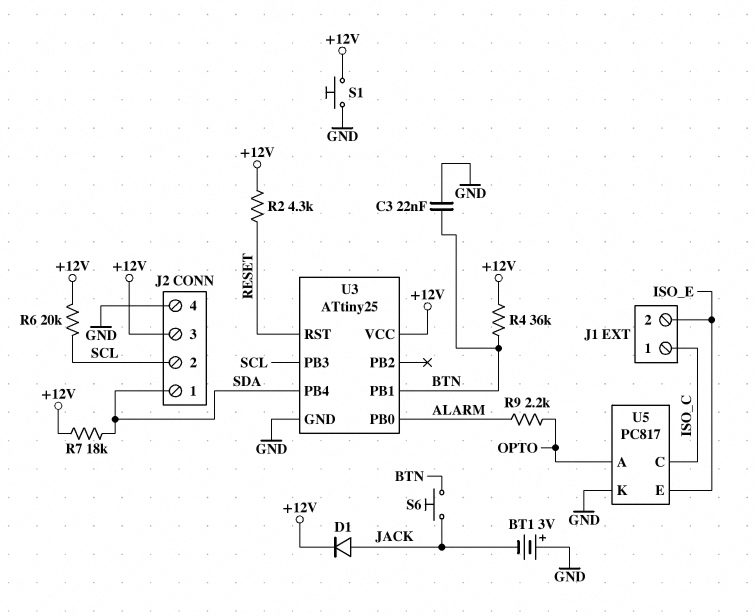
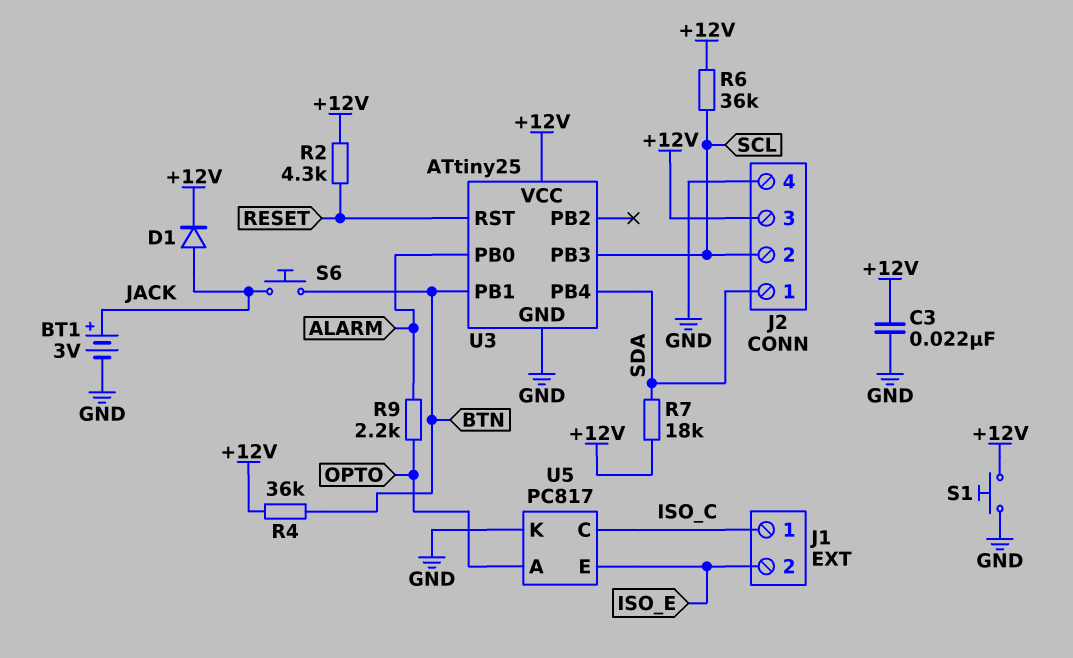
BT1: 3V (plus GND, minus JACK) -> 3V (plus JACK, minus GND)
C3: 22nF (BTN, GND) -> 22nF (+12V, GND)
R6: 20k (+12V, SCL) -> 36k (+12V, SCL)

